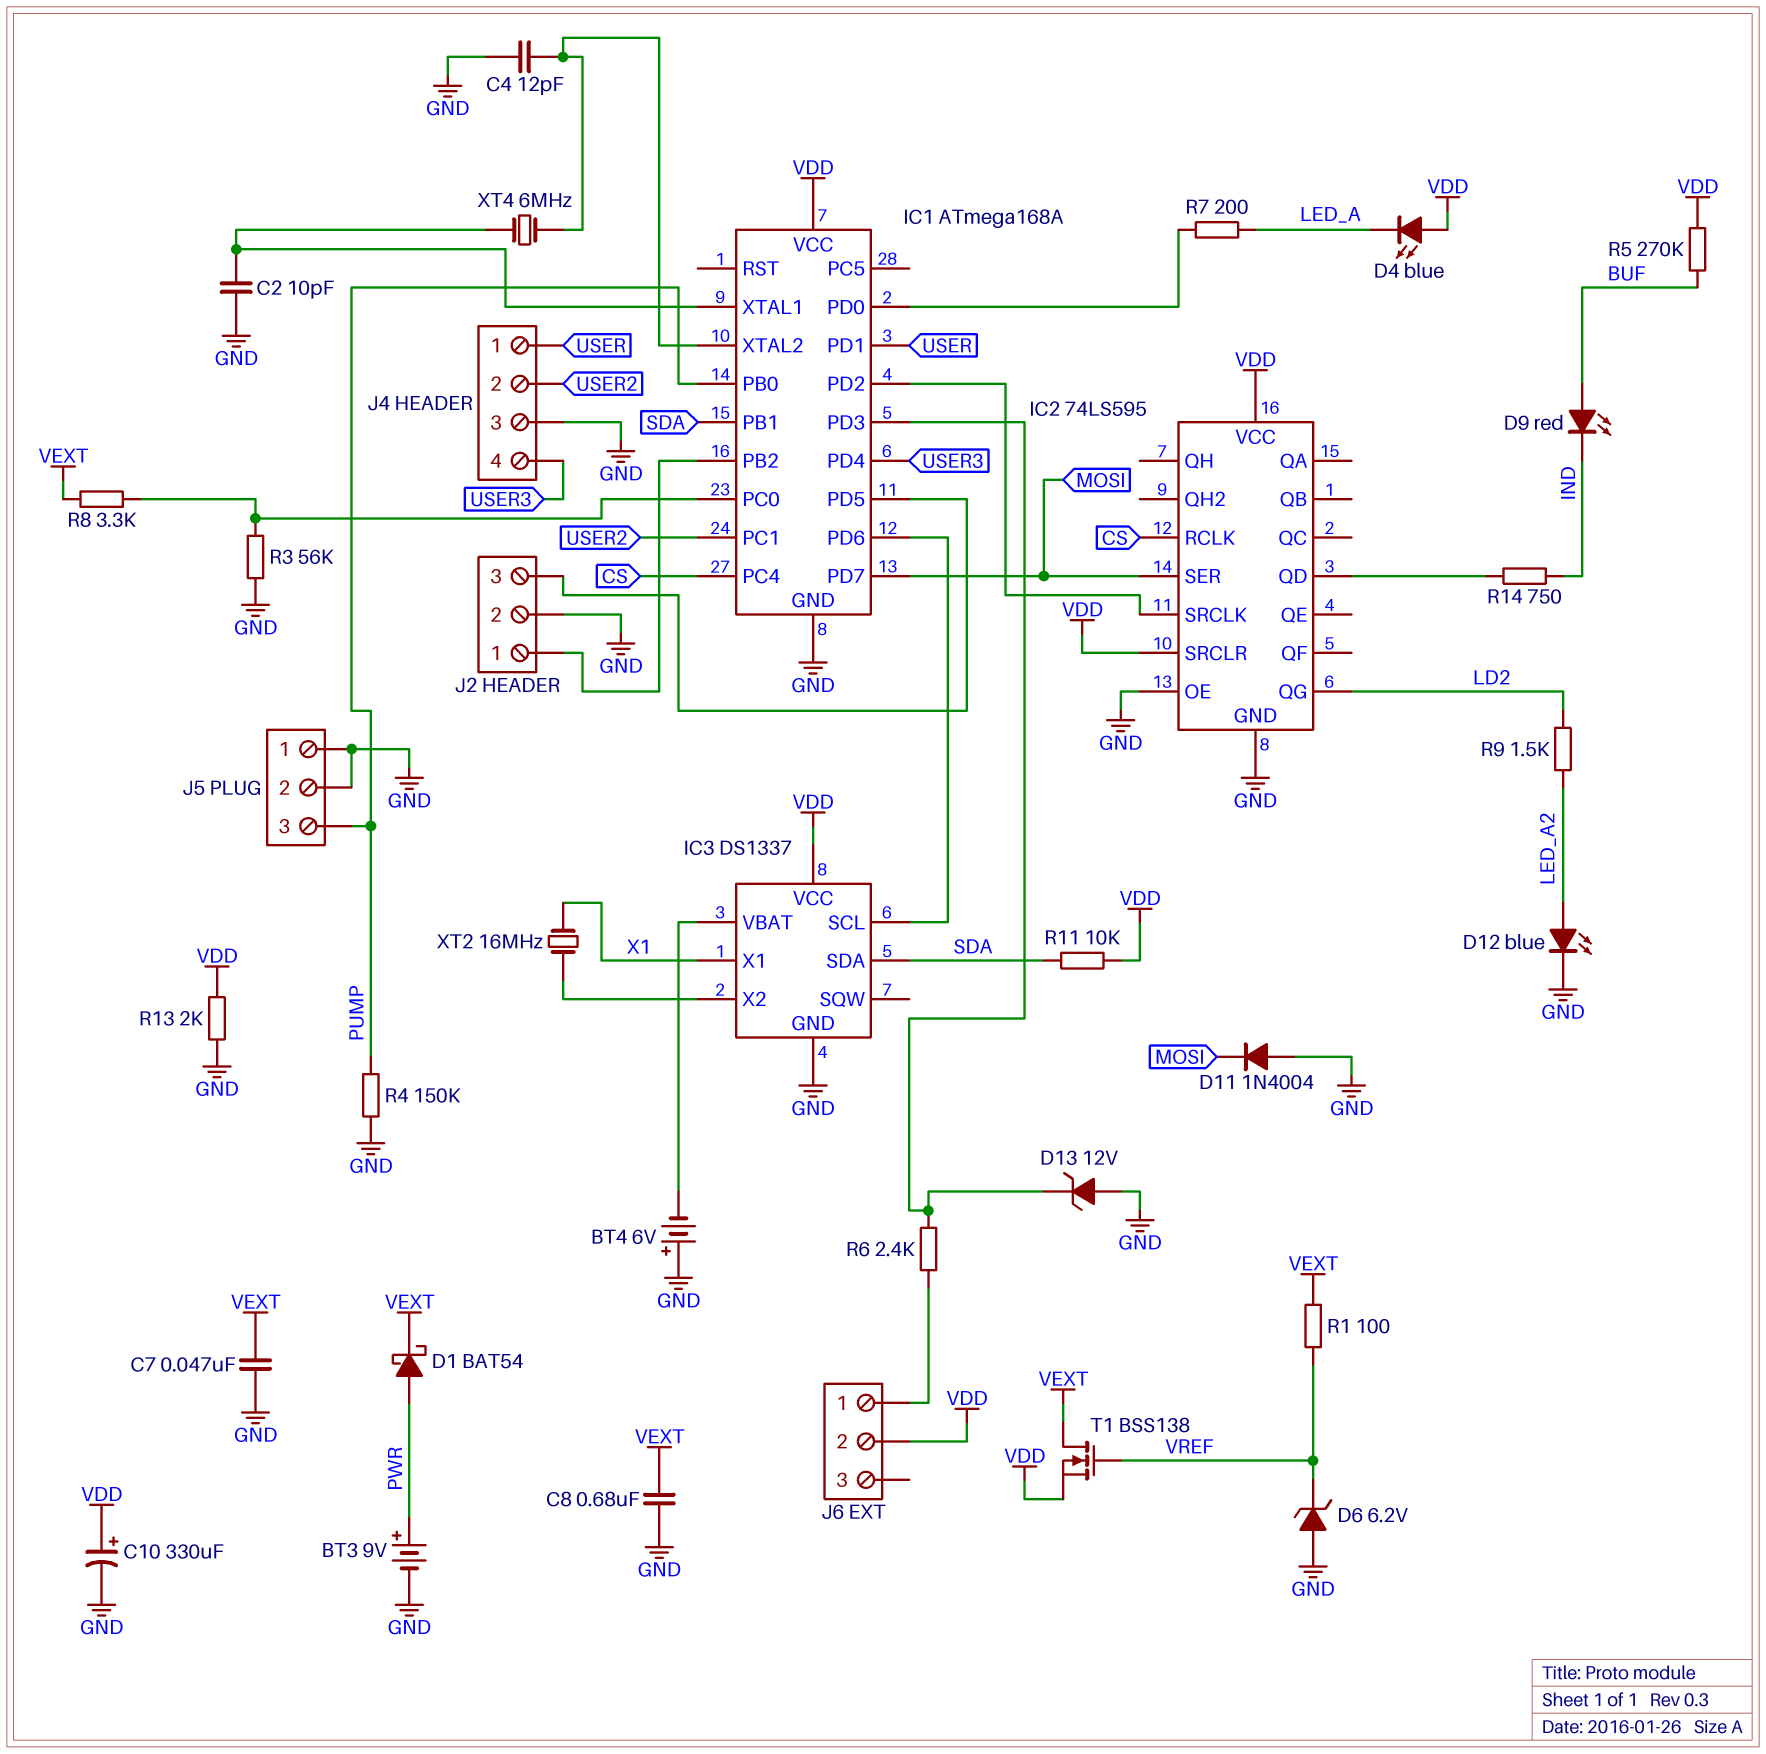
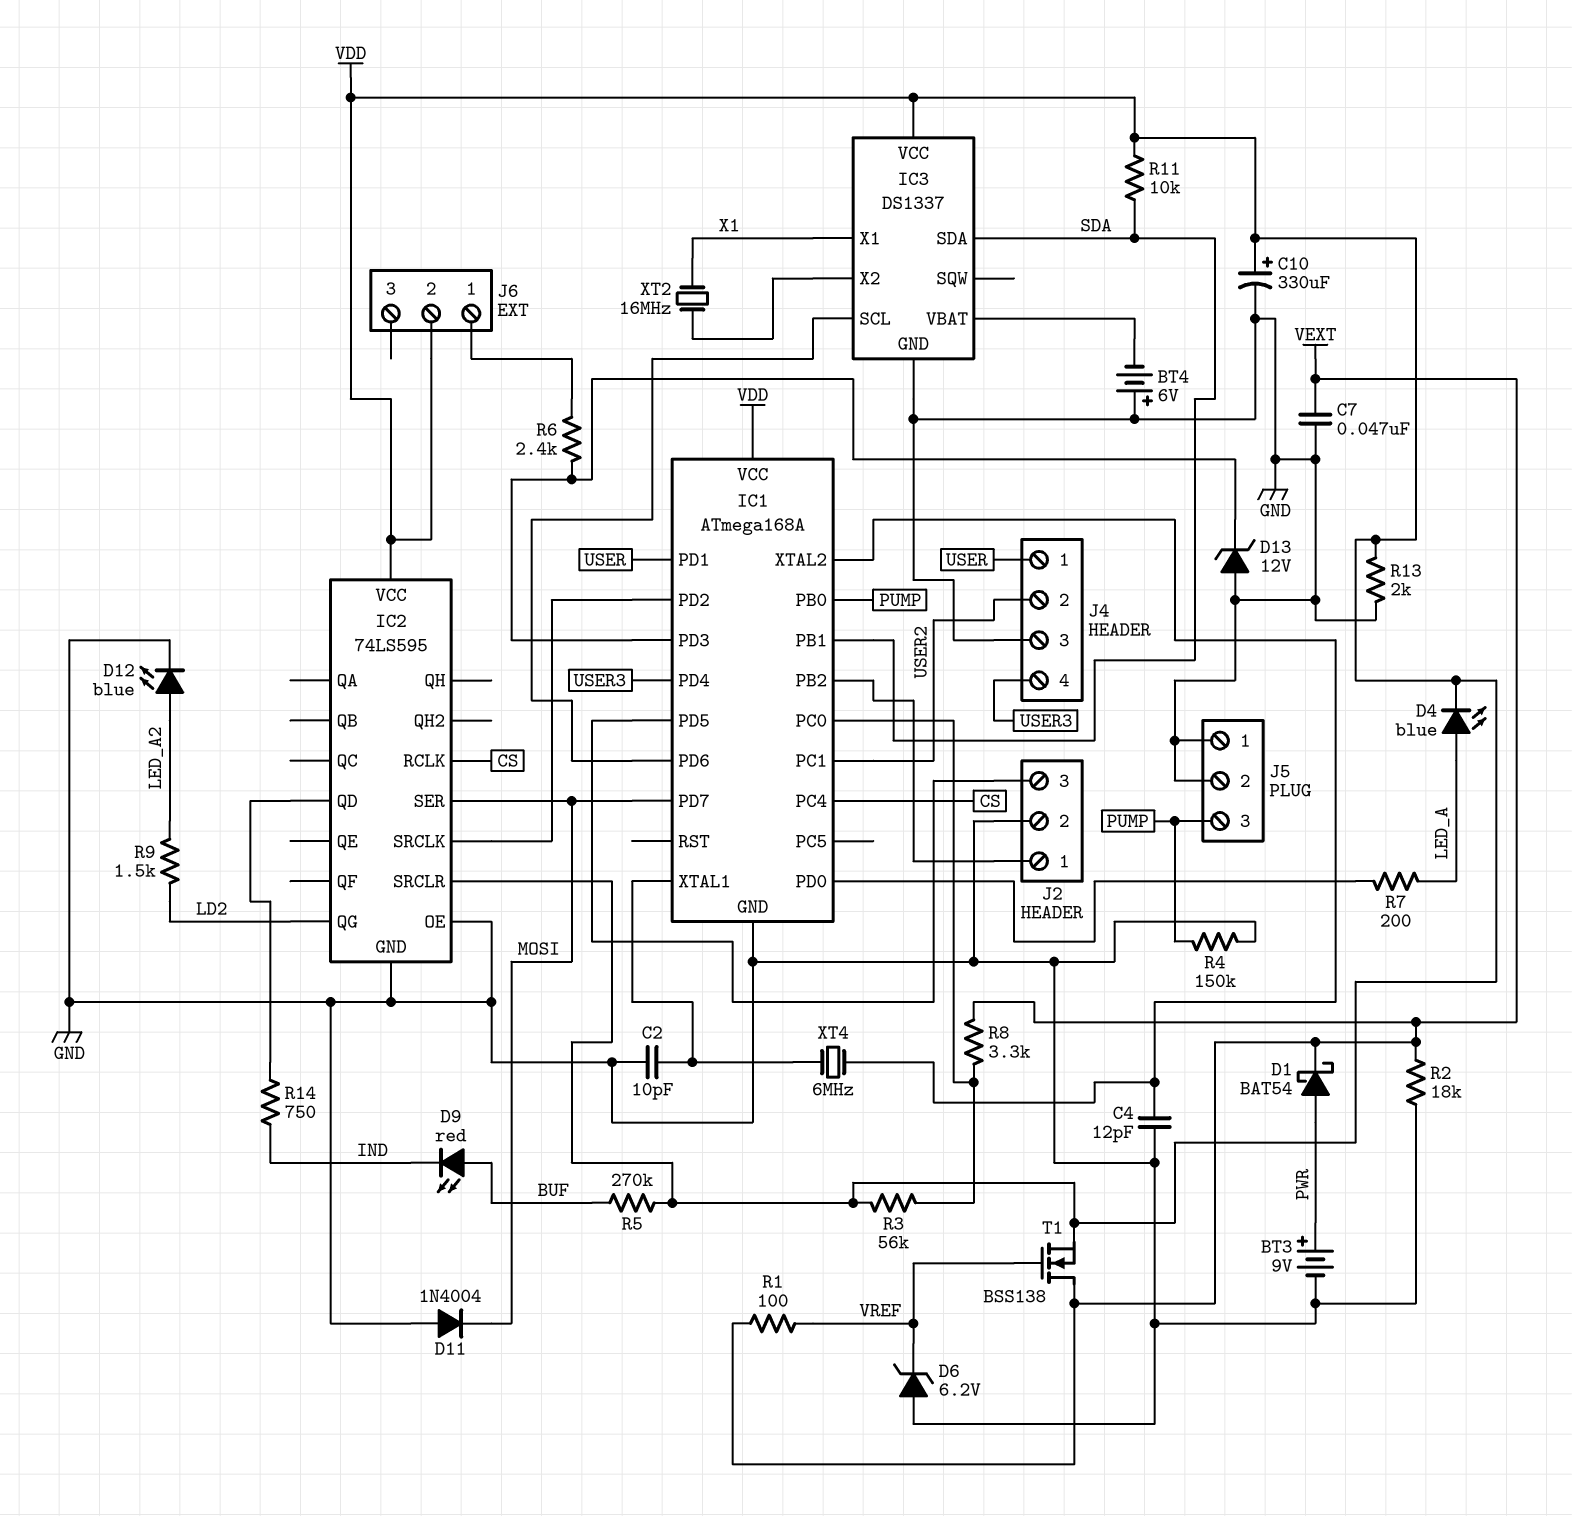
C8: 680nF (GND, VEXT) -> none
D4: LED blue (A VDD, K LED_A) -> LED blue (A LED_A, K VDD)
R2: none -> 18k (GND, VEXT)
R3: 56k (GND, IC1/PC0) -> 56k (IC1/PC0, VDD)

